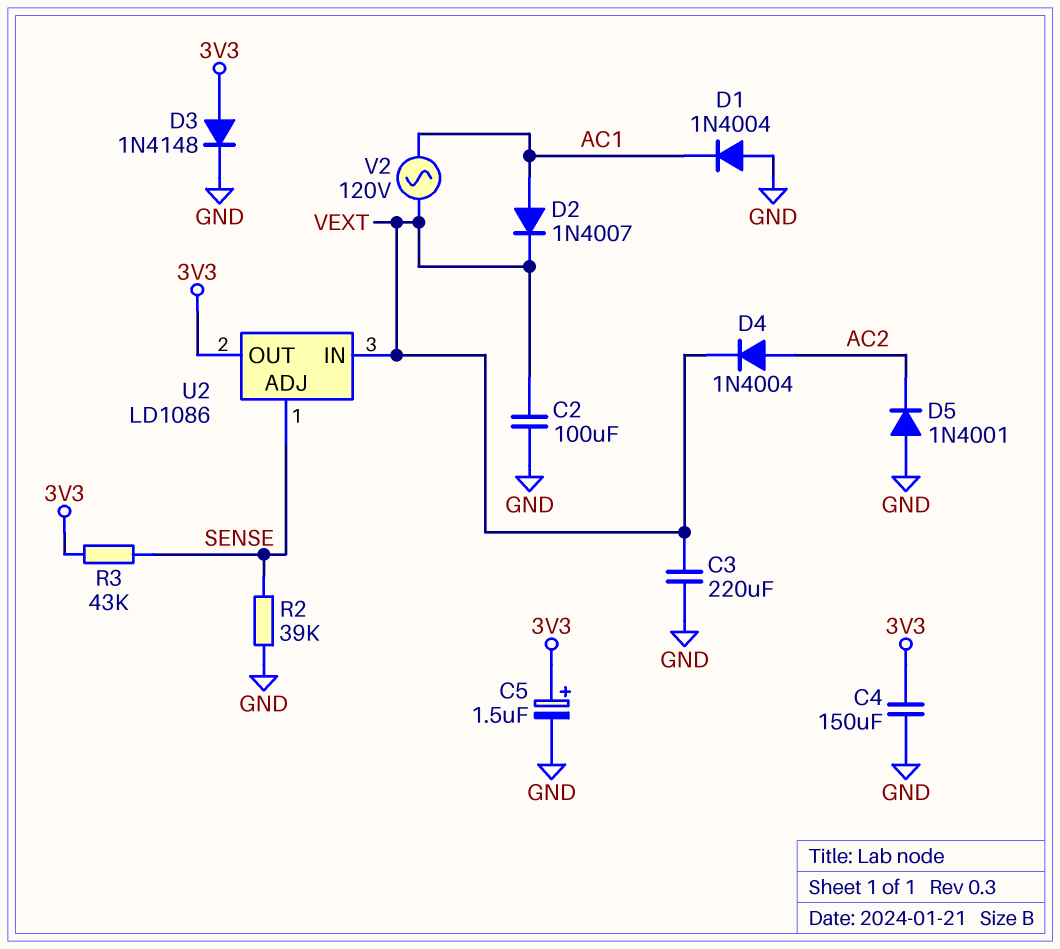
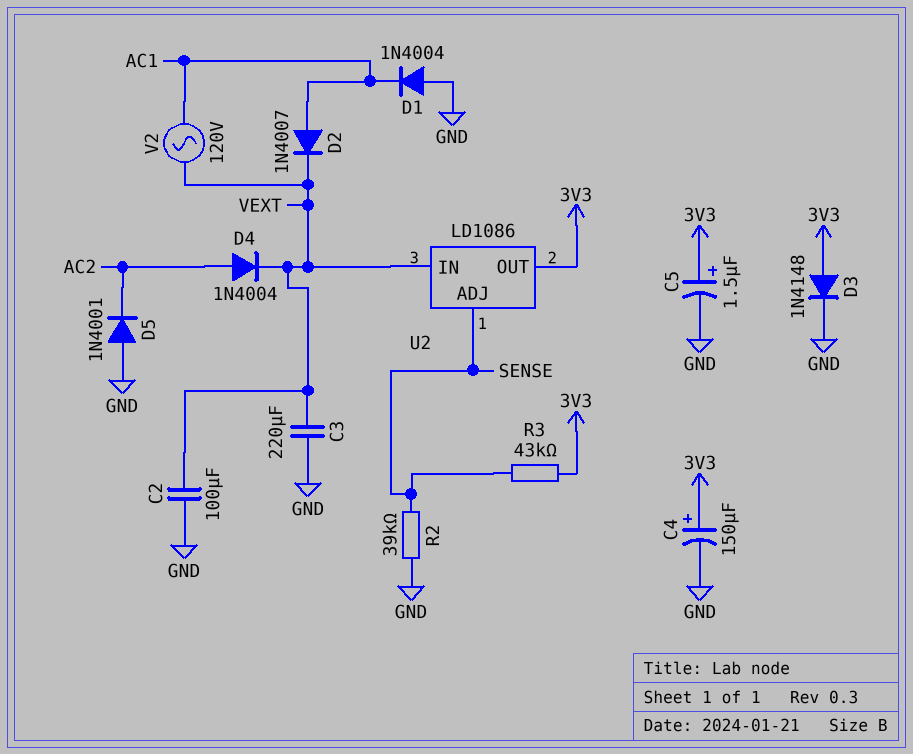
C4: 150uF (3V3, GND) -> 150uF (plus 3V3, minus GND)

